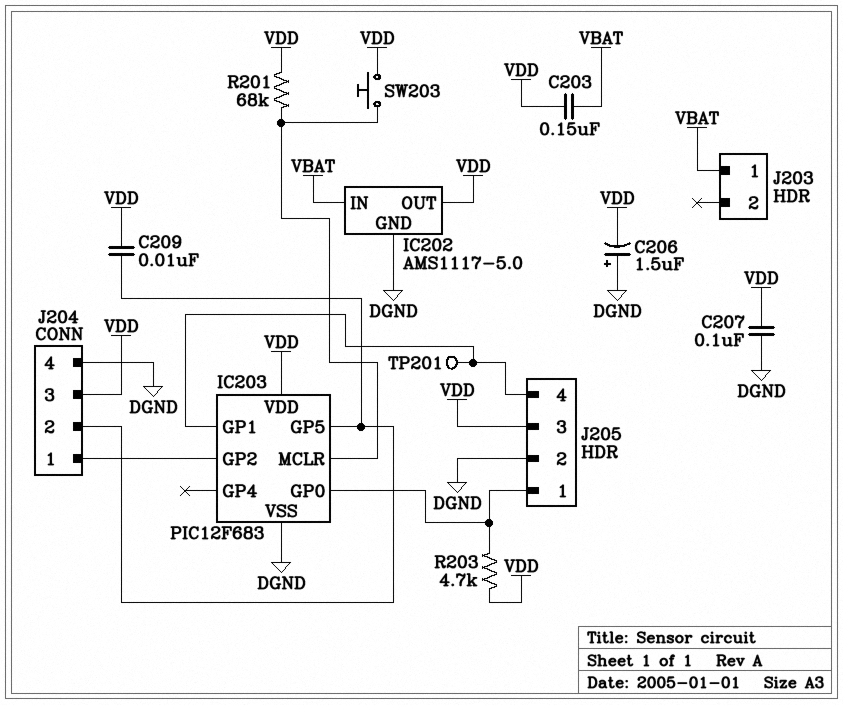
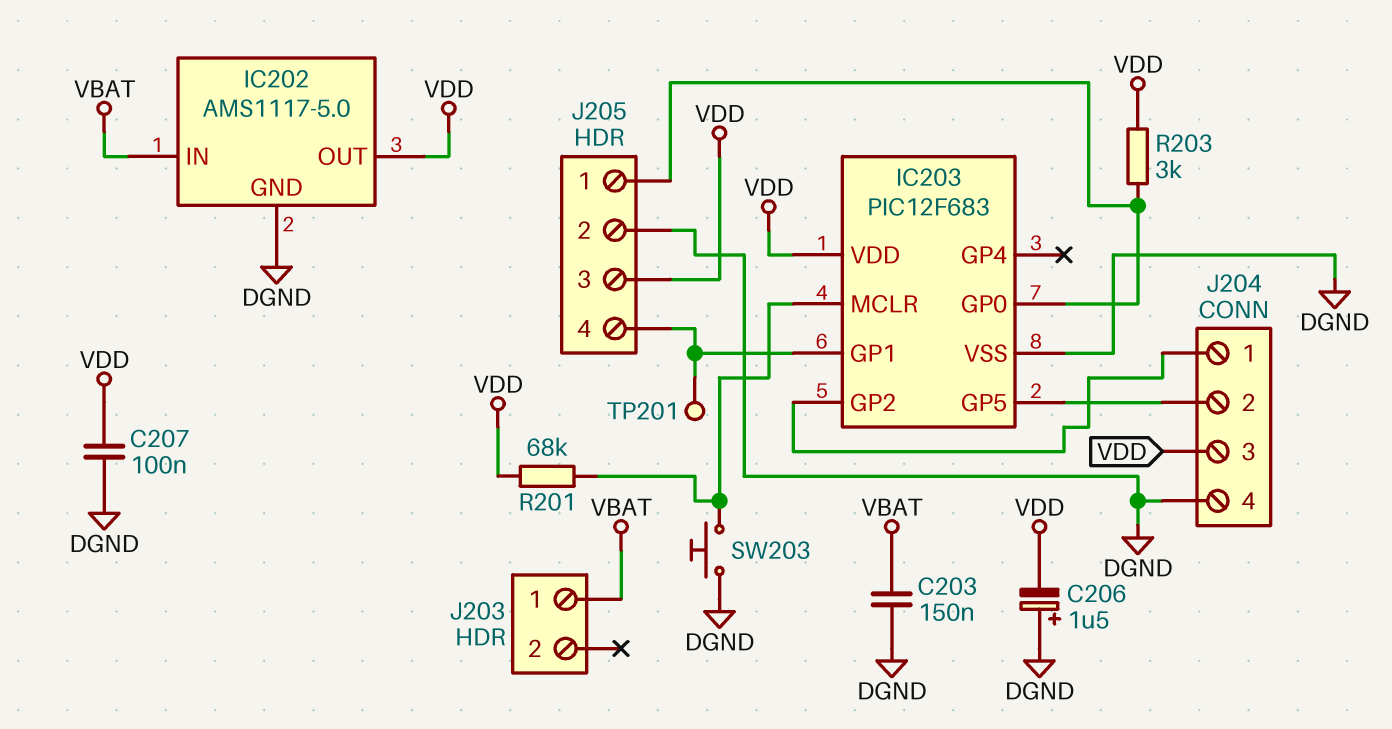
C203: 150nF (VBAT, VDD) -> 150nF (DGND, VBAT)
C209: 10nF (IC203/GP5, VDD) -> none
R203: 4.7k (IC203/GP0, VDD) -> 3k (IC203/GP0, VDD)
SW203: button (IC203/MCLR, VDD) -> button (DGND, IC203/MCLR)

